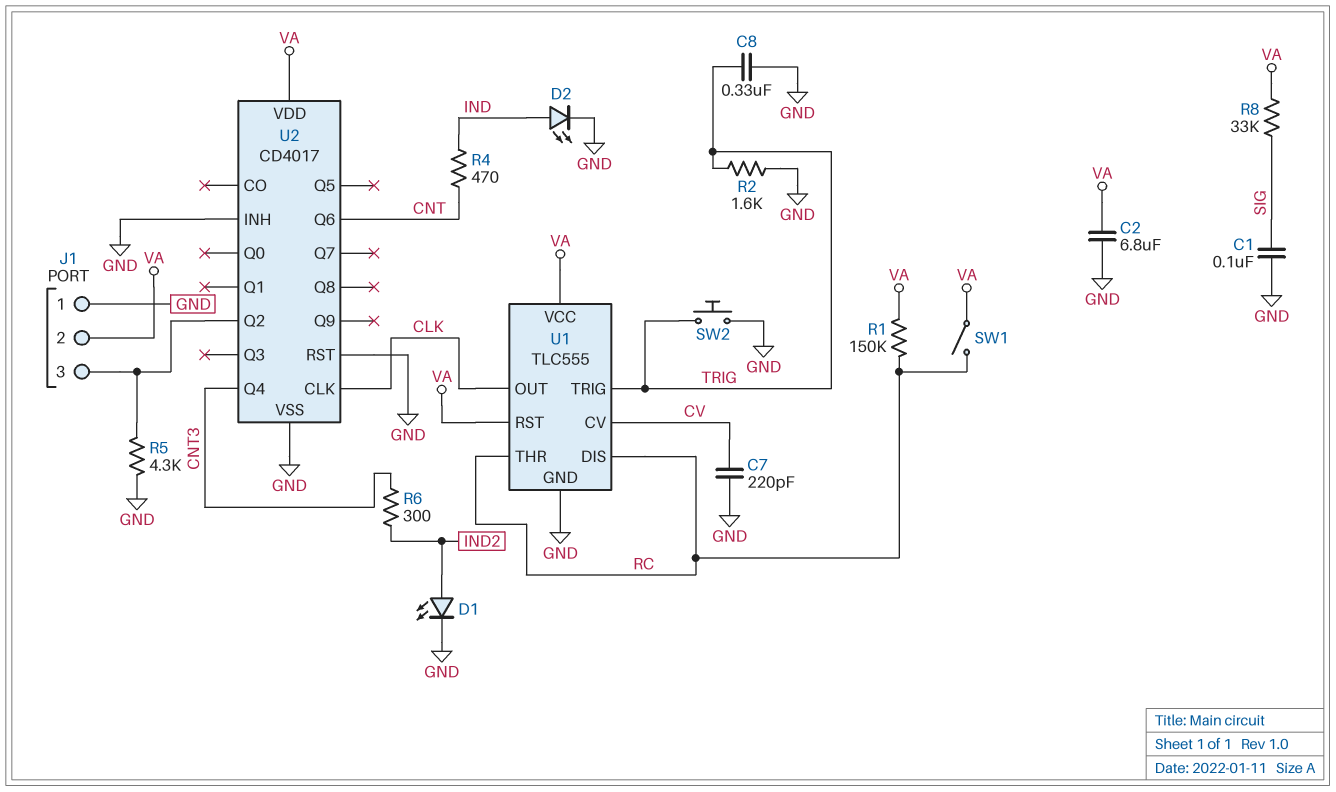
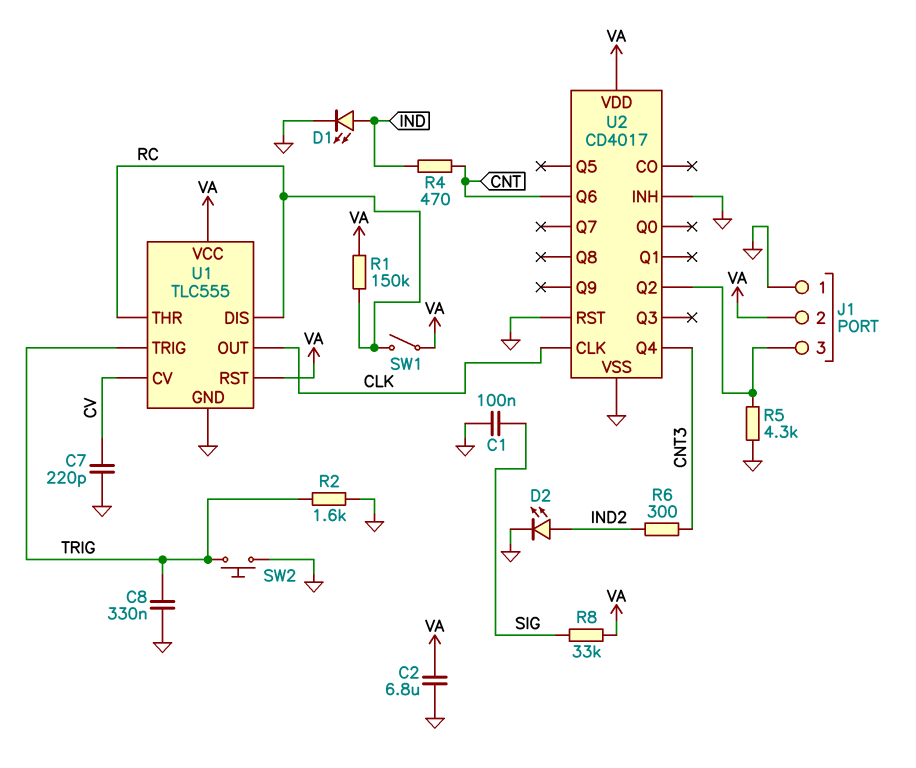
D1: LED (A IND2, K GND) -> LED (A IND, K GND)
D2: LED (A IND, K GND) -> LED (A IND2, K GND)

